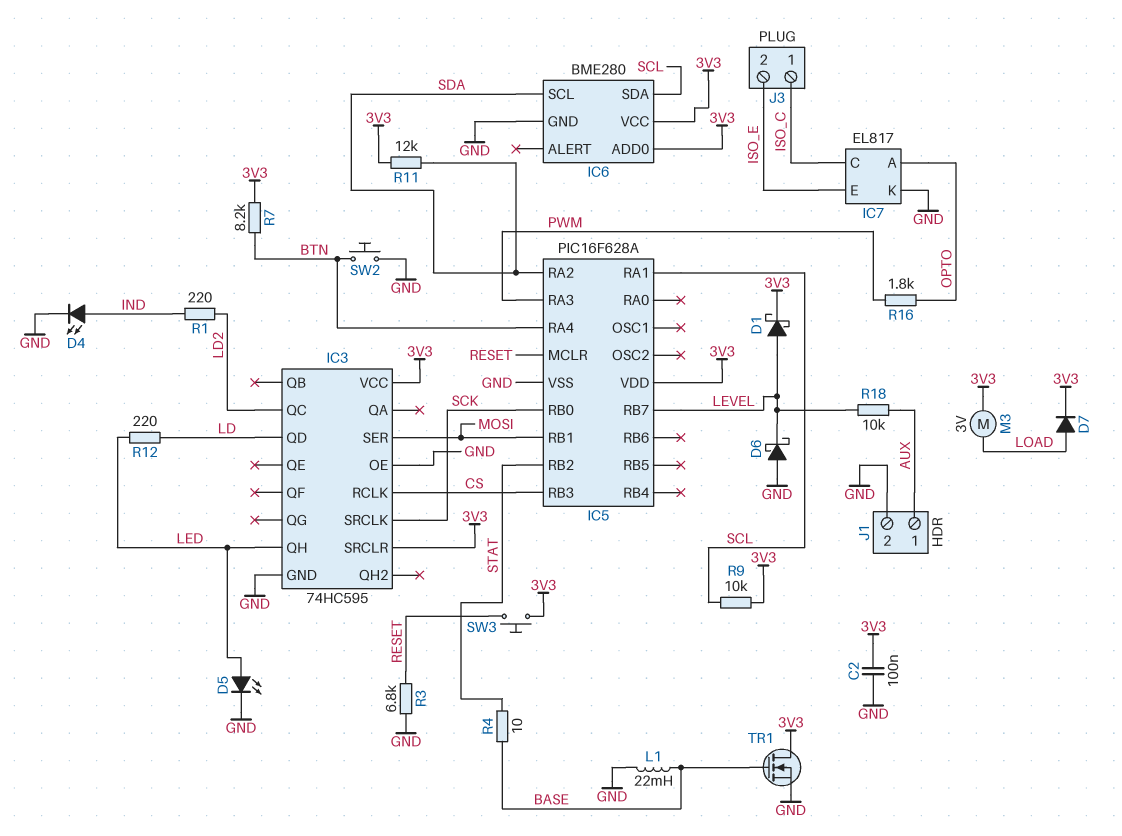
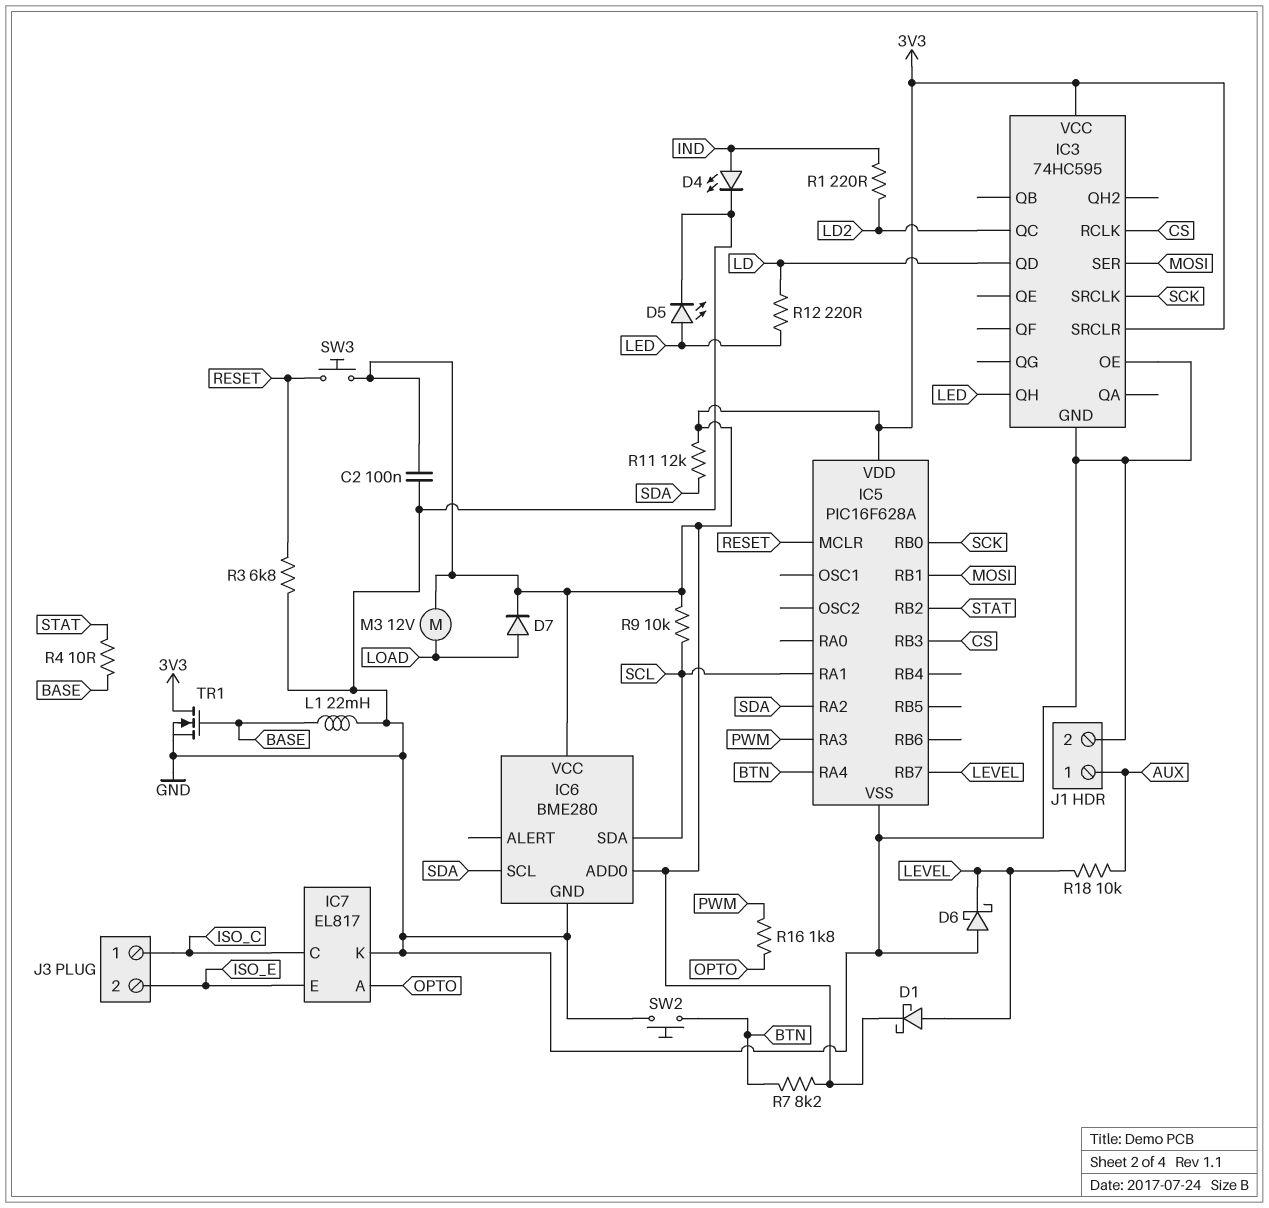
M3: motor 3V (3V3, LOAD) -> motor 12V (3V3, LOAD)

